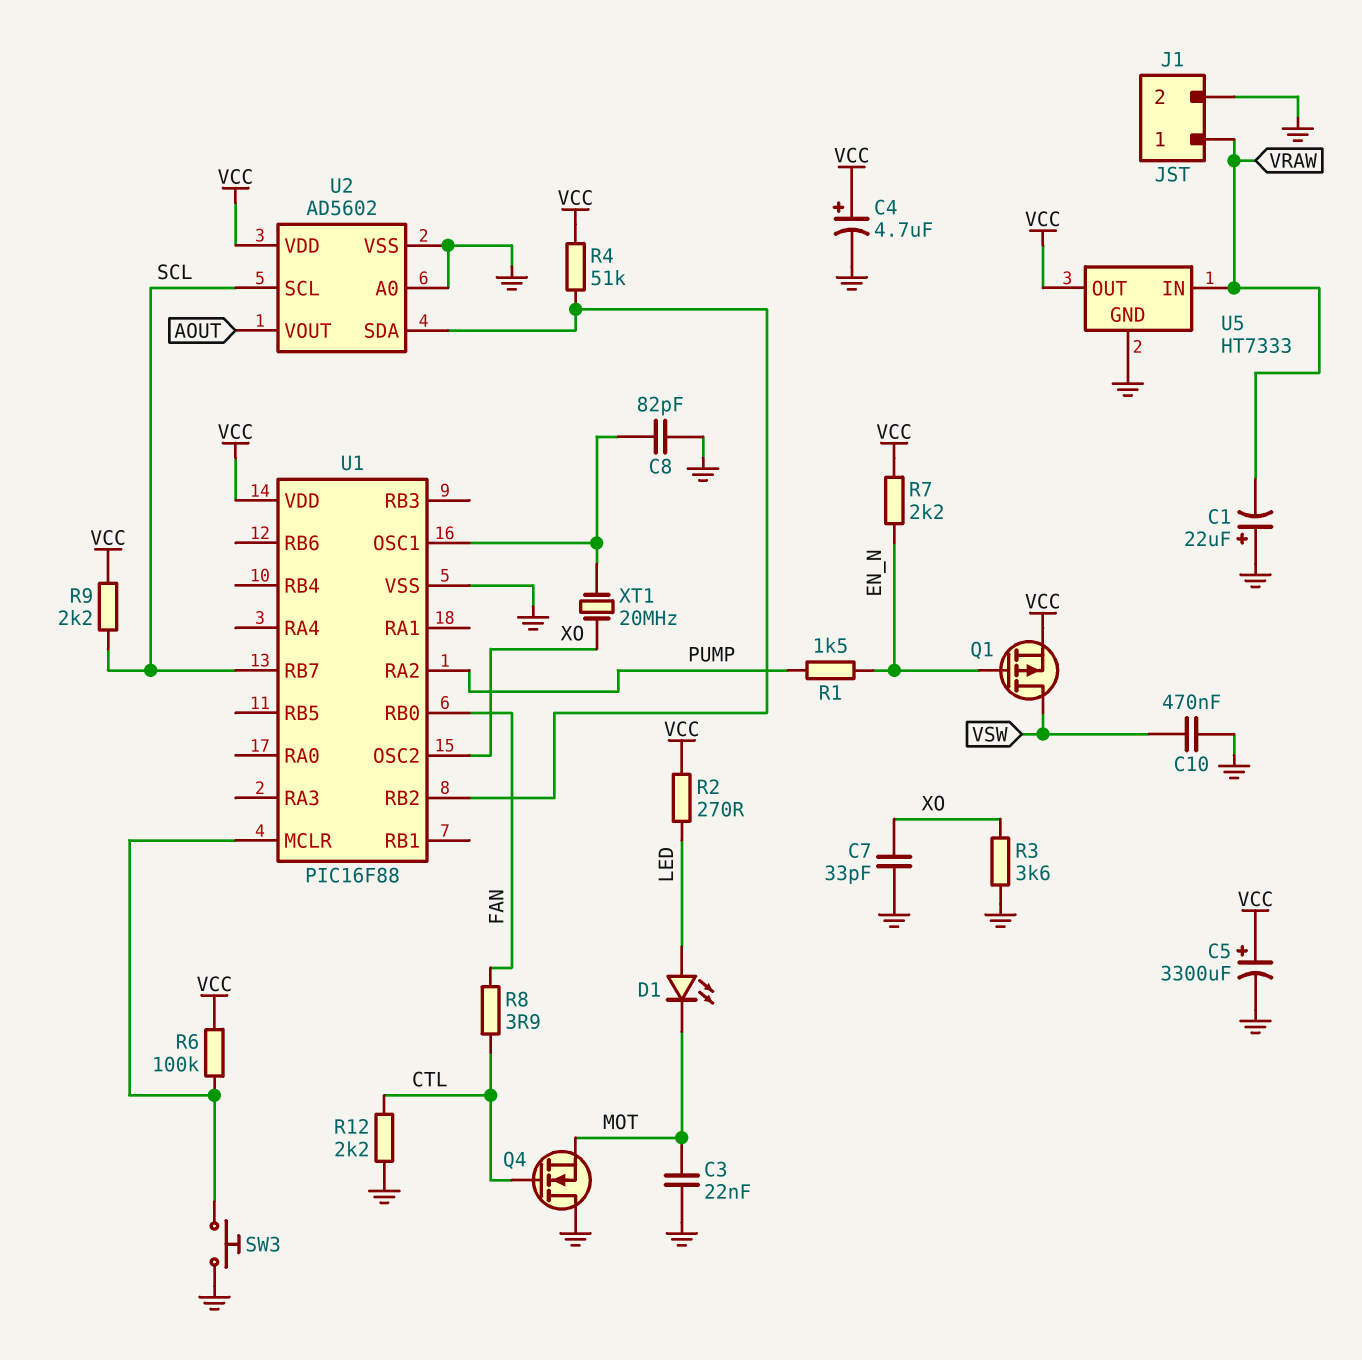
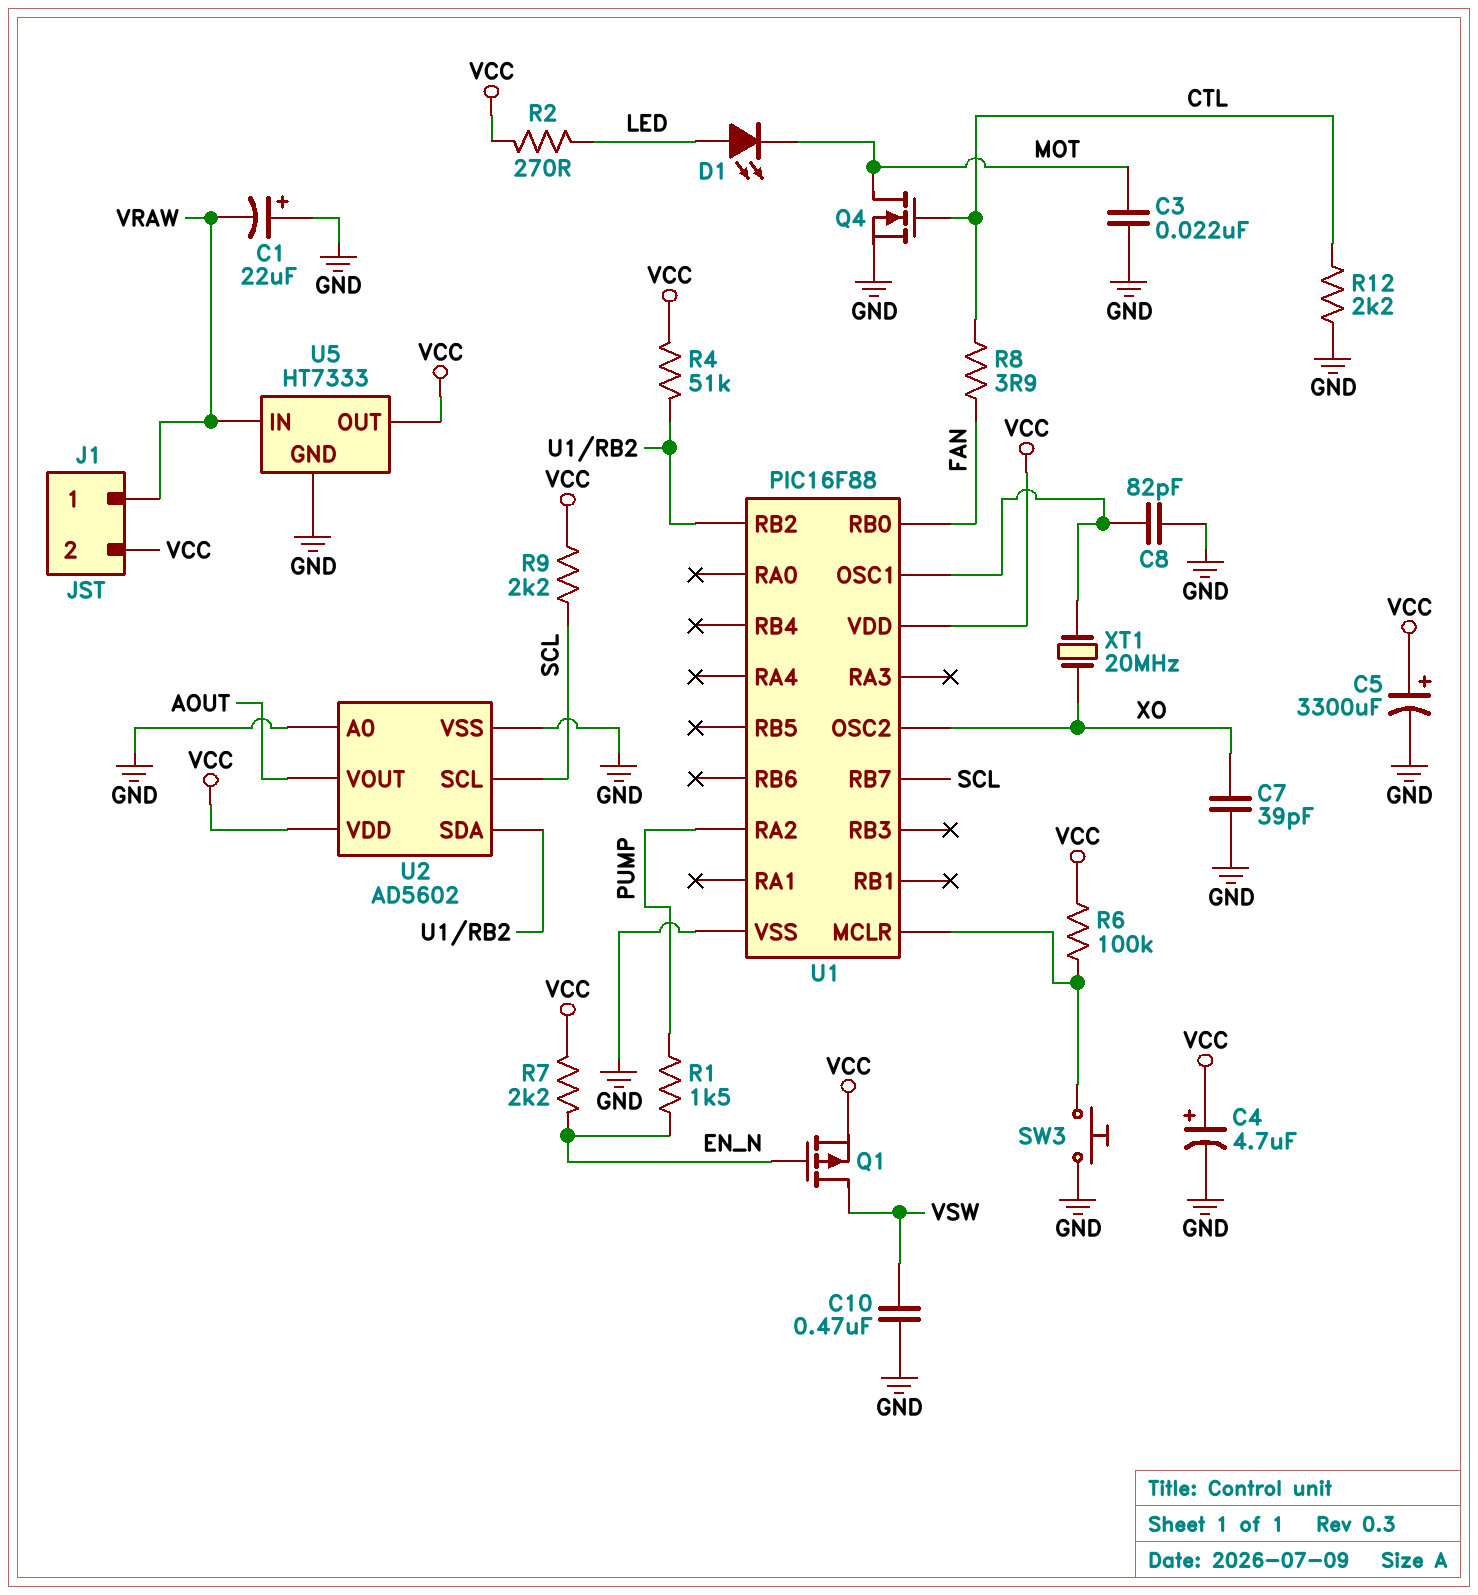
C7: 33pF (GND, XO) -> 39pF (GND, XO)
J1 pin 2: GND -> VCC
Q4: NMOS (G CTL, D GND, S MOT) -> NMOS (G CTL, D MOT, S GND)
R3: 3.6k (GND, XO) -> none

